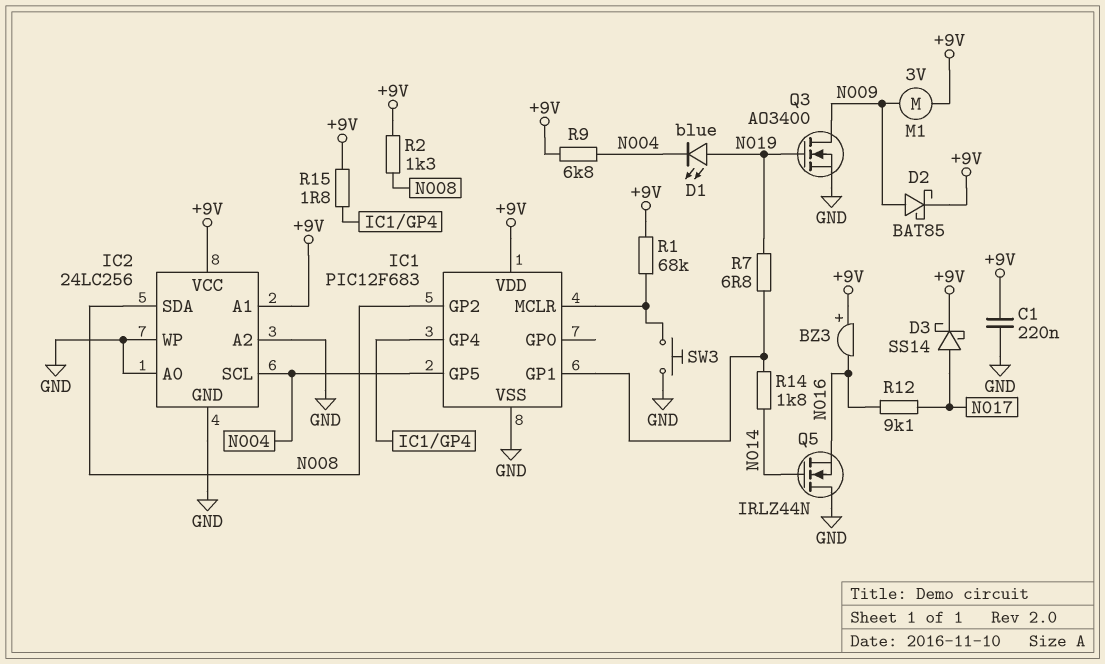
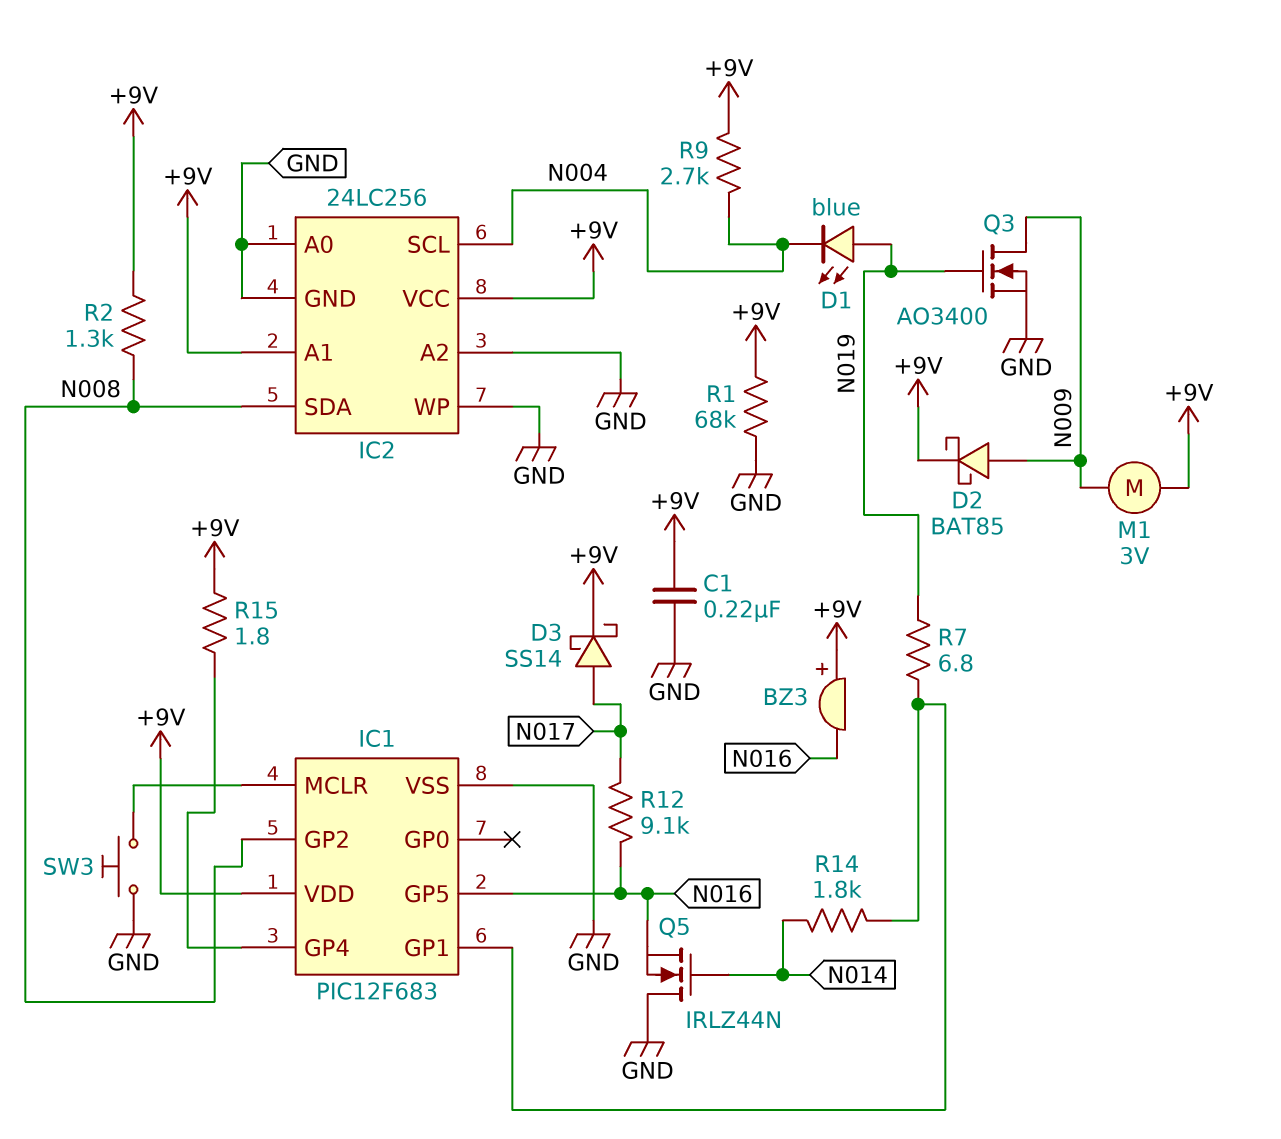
IC1 pin GP5: N004 -> N016
R1: 68k (+9V, IC1/MCLR) -> 68k (+9V, GND)
R9: 6.8k (+9V, N004) -> 2.7k (+9V, N004)

